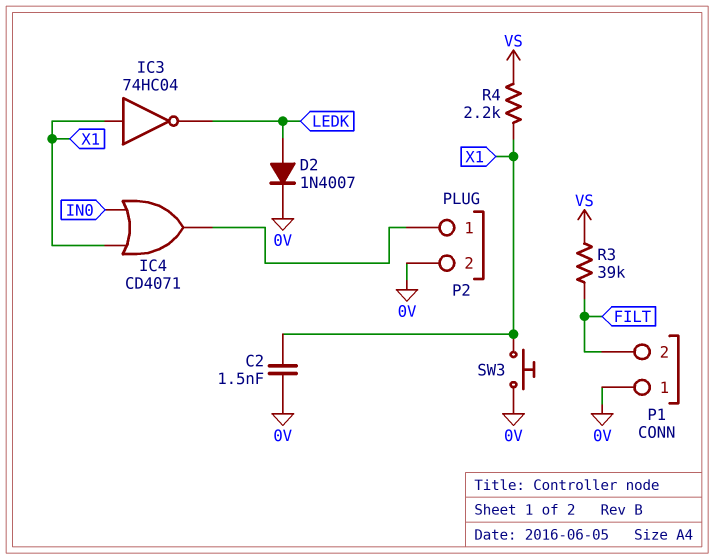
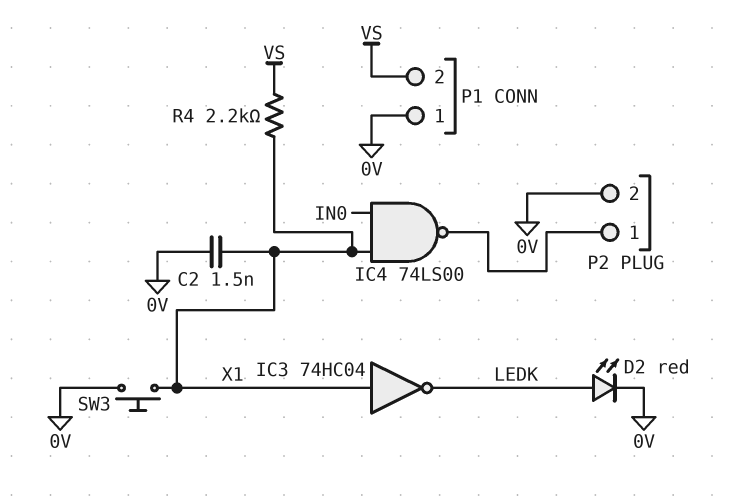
D2: diode 1N4007 (A LEDK, K 0V) -> LED red (A LEDK, K 0V)
IC4: OR CD4071 (in IN0, in X1, out P2/1) -> NAND 74LS00 (in IN0, in X1, out P2/1)
P1 pin 2: FILT -> VS
R3: 39k (FILT, VS) -> none

